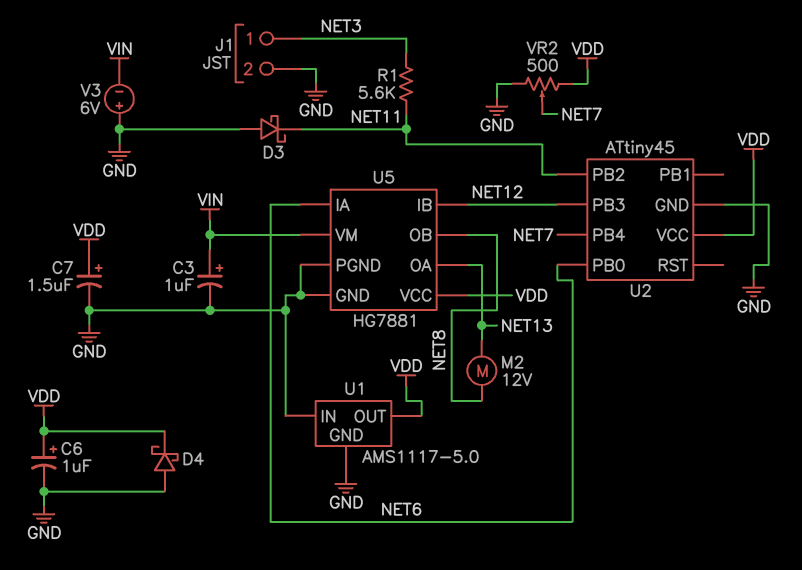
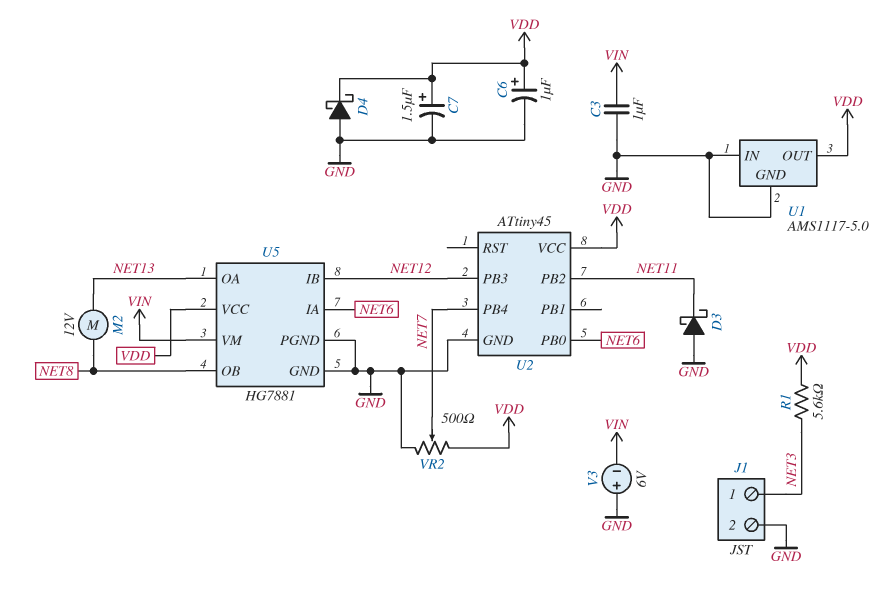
C3: 1uF (plus VIN, minus GND) -> 1uF (GND, VIN)
R1: 5.6k (NET3, NET11) -> 5.6k (NET3, VDD)

